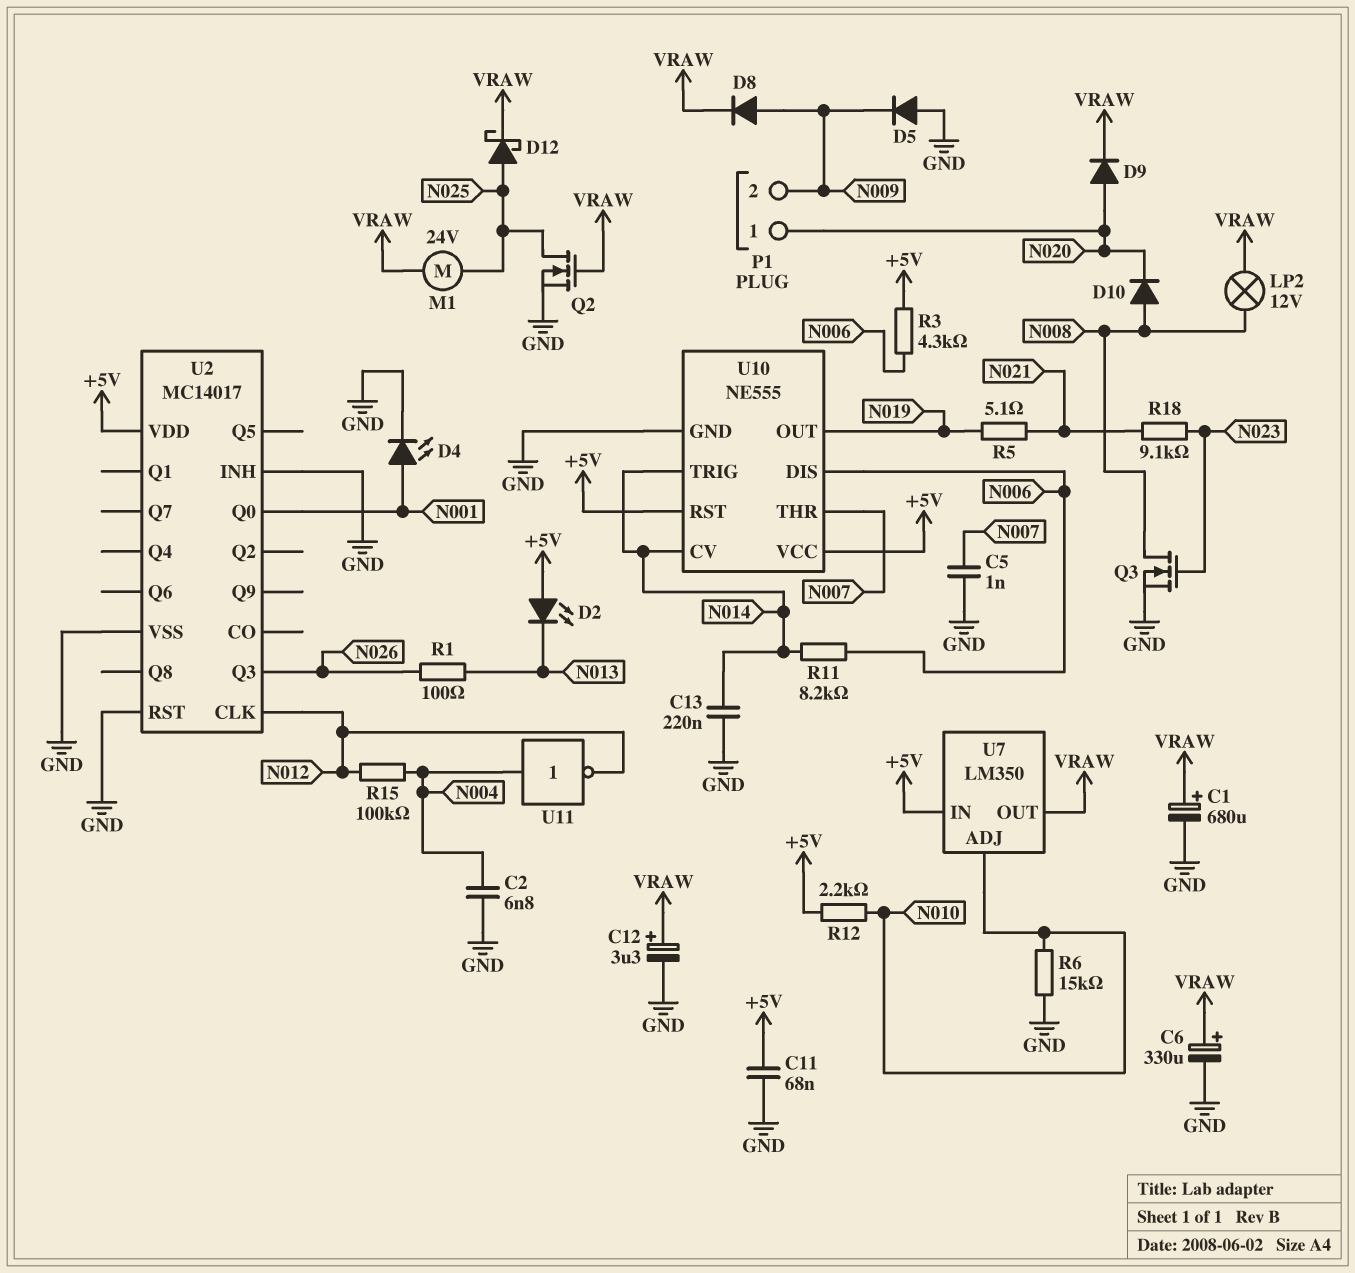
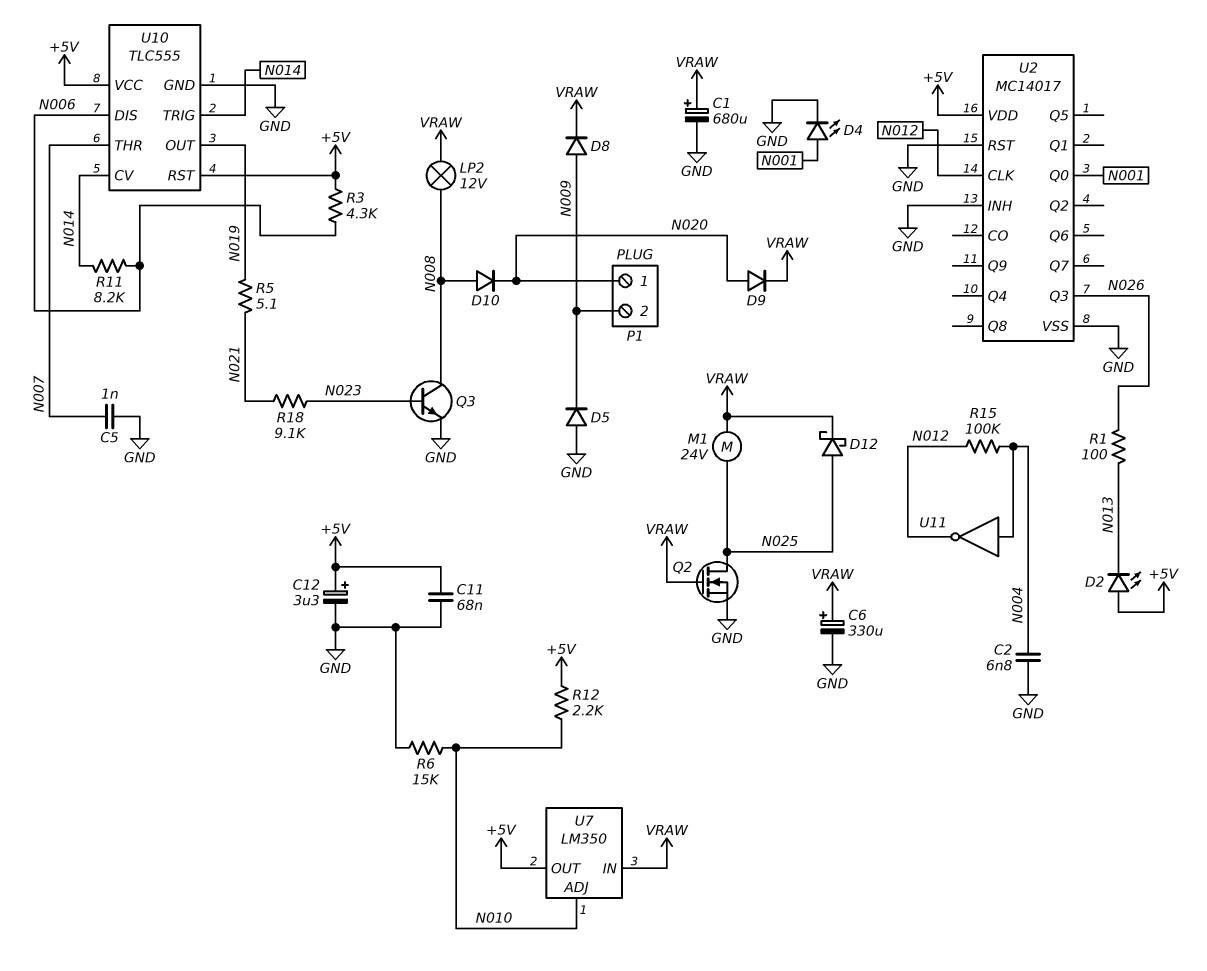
C12: 3.3uF (plus VRAW, minus GND) -> 3.3uF (plus +5V, minus GND)
C13: 220nF (GND, N014) -> none
Q3: NMOS (G N023, D N008, S GND) -> NPN (B N023, C N008, E GND)
U7 pin IN: +5V -> VRAW
U7 pin OUT: VRAW -> +5V
U10: NE555 -> TLC555

